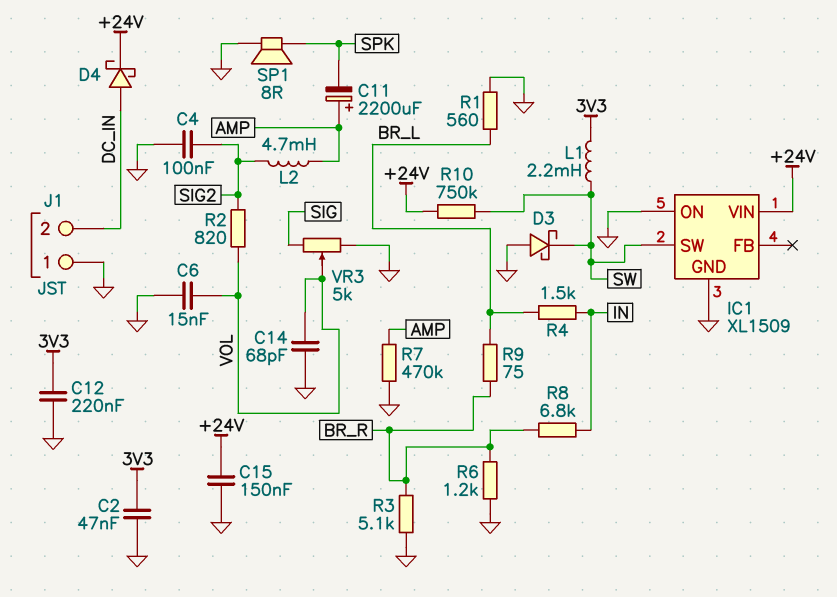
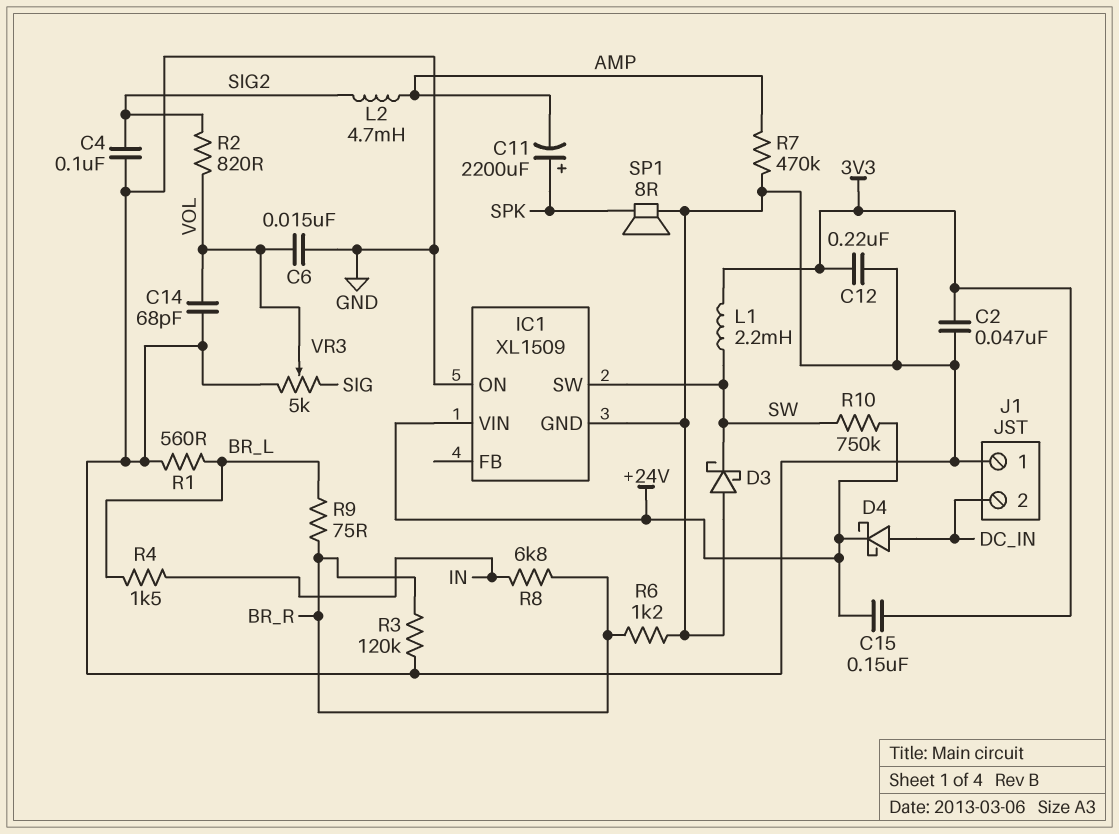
C11: 2200uF (plus AMP, minus SPK) -> 2200uF (plus SPK, minus AMP)
C15: 150nF (+24V, GND) -> 150nF (+24V, 3V3)
R3: 5.1k (BR_R, GND) -> 120k (BR_R, GND)

